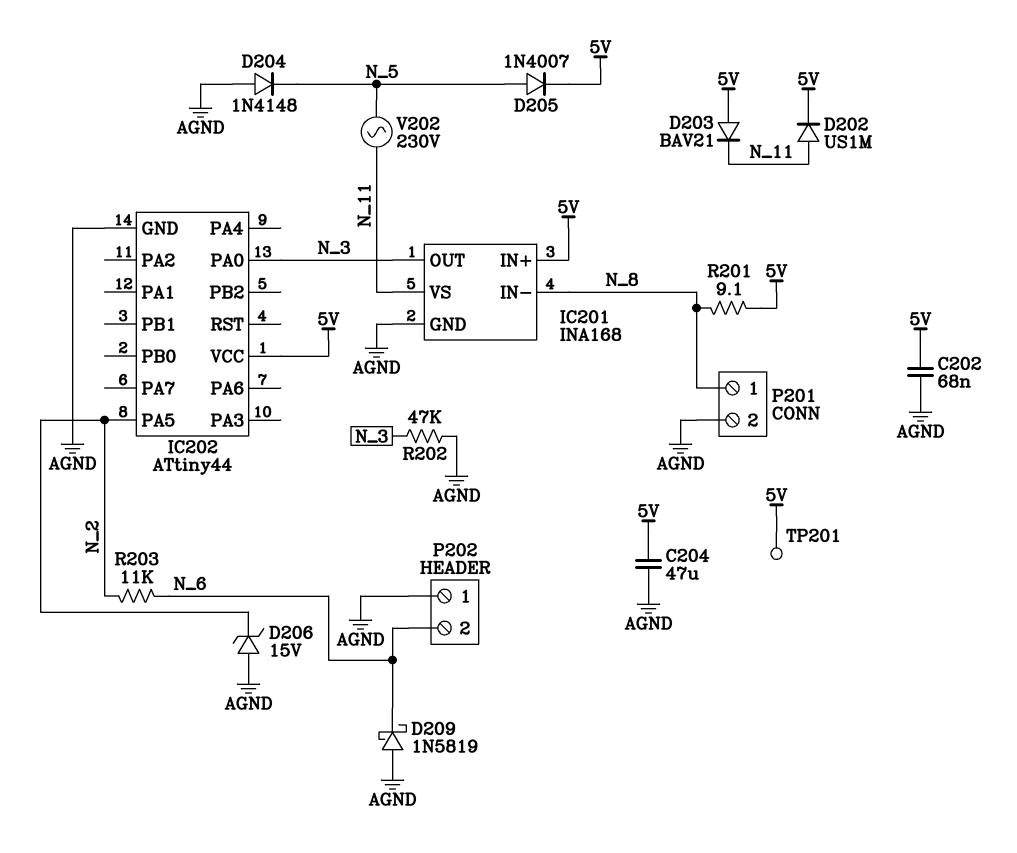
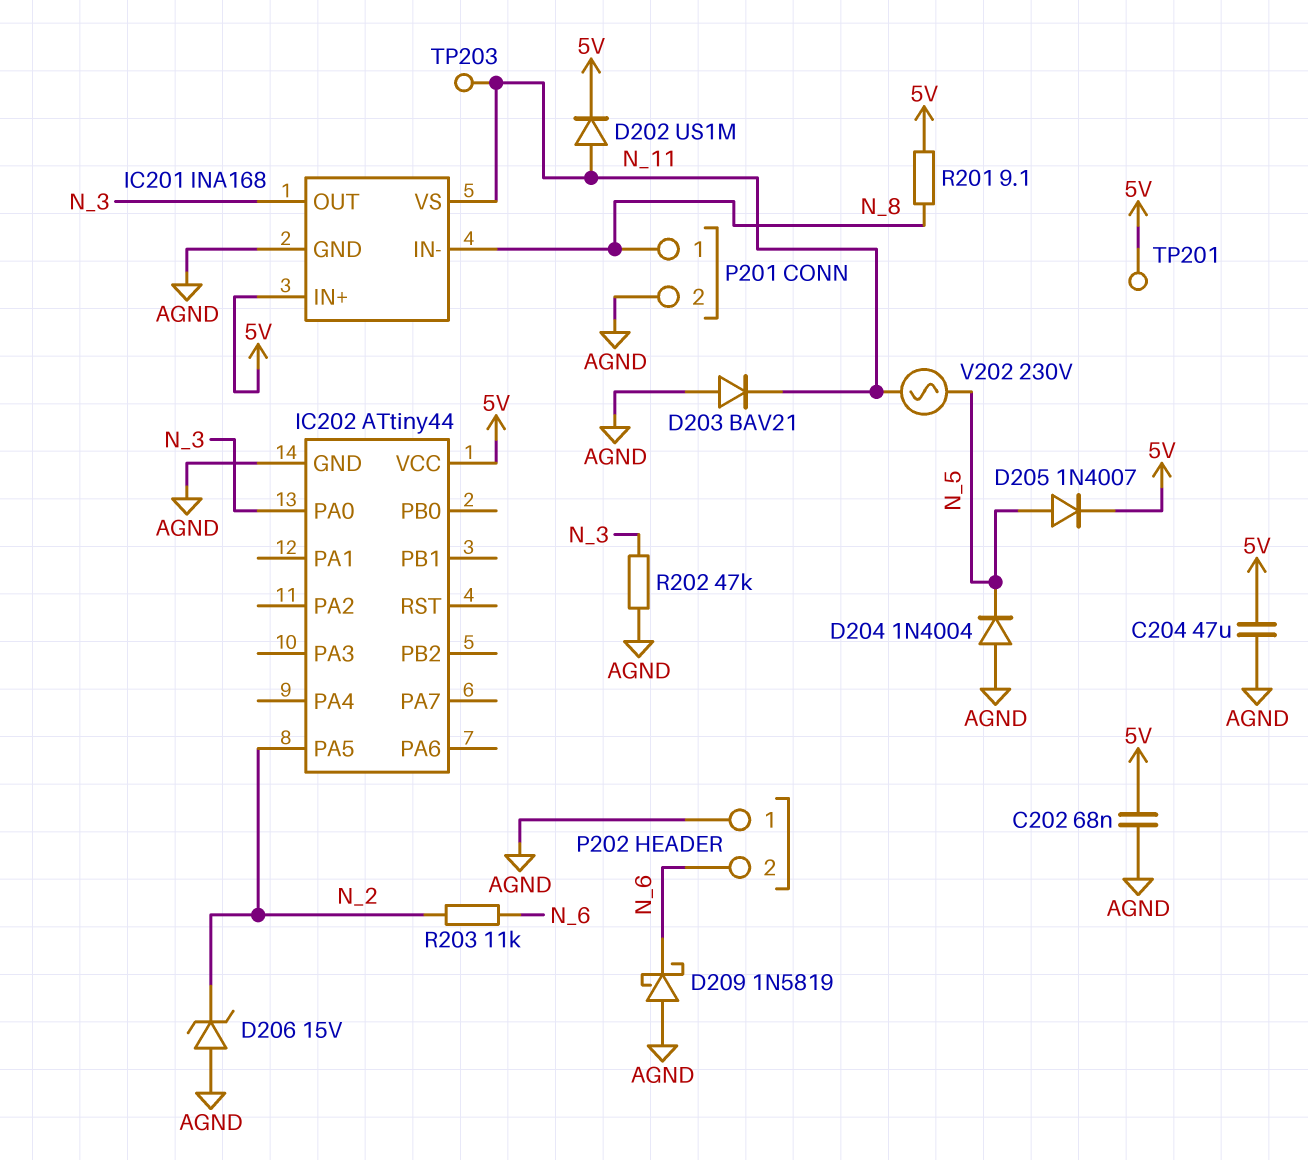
D203: diode BAV21 (A 5V, K N_11) -> diode BAV21 (A AGND, K N_11)
D204: diode 1N4148 (A AGND, K N_5) -> diode 1N4004 (A AGND, K N_5)
TP203: none -> test point (N_11)

